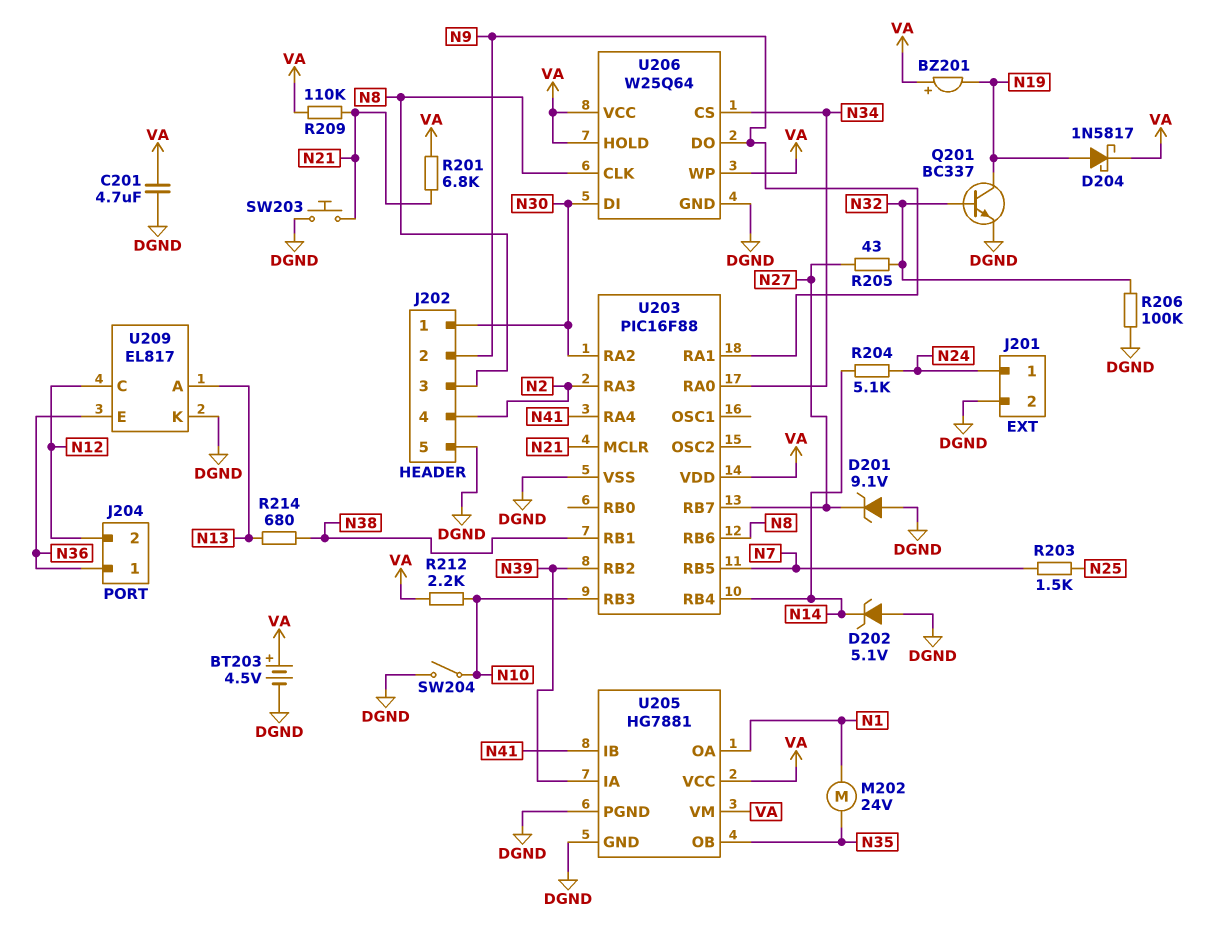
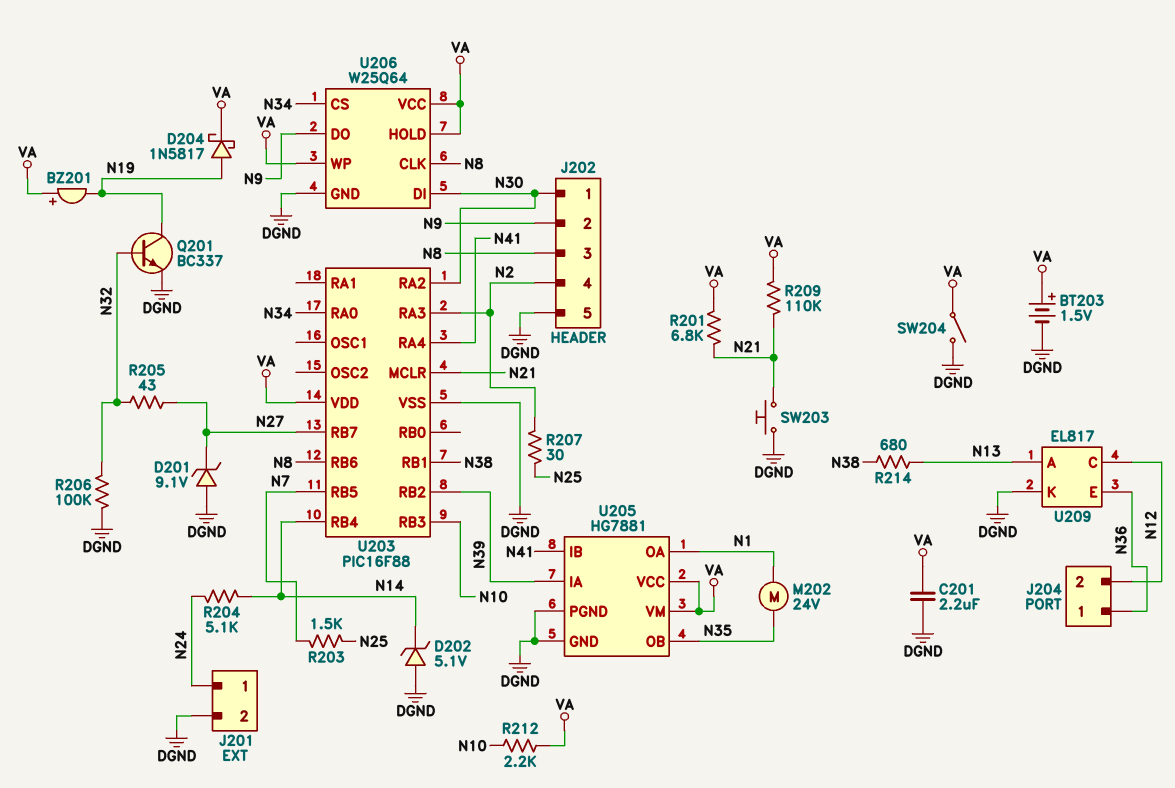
BT203: 4.5V (plus VA, minus DGND) -> 1.5V (plus VA, minus DGND)
C201: 4.7uF (DGND, VA) -> 2.2uF (DGND, VA)
R207: none -> 30 (N2, N25)
SW204: switch (DGND, N10) -> switch (DGND, VA)
U203 pin RA1: N9 -> none

